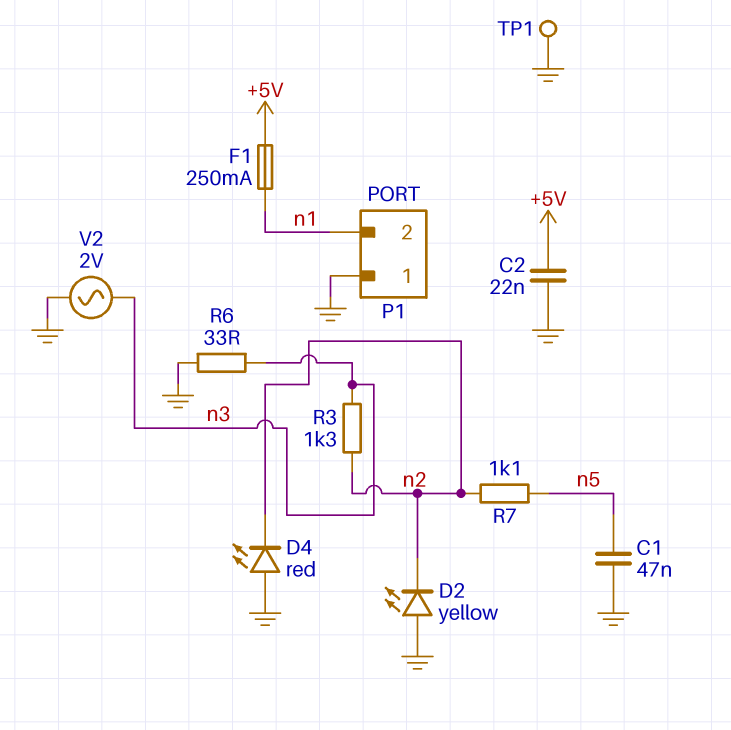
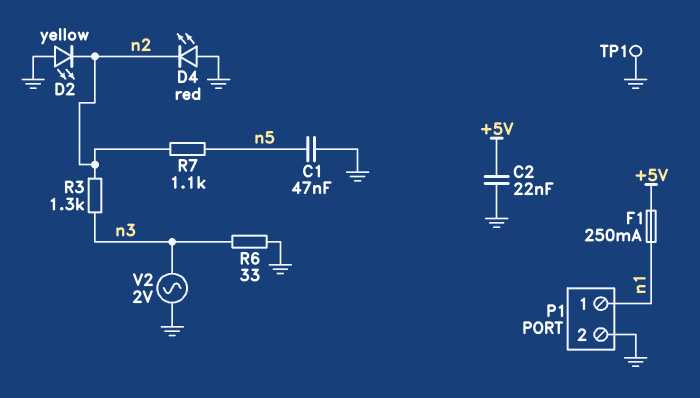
P1 pin 1: GND -> n1
P1 pin 2: n1 -> GND

